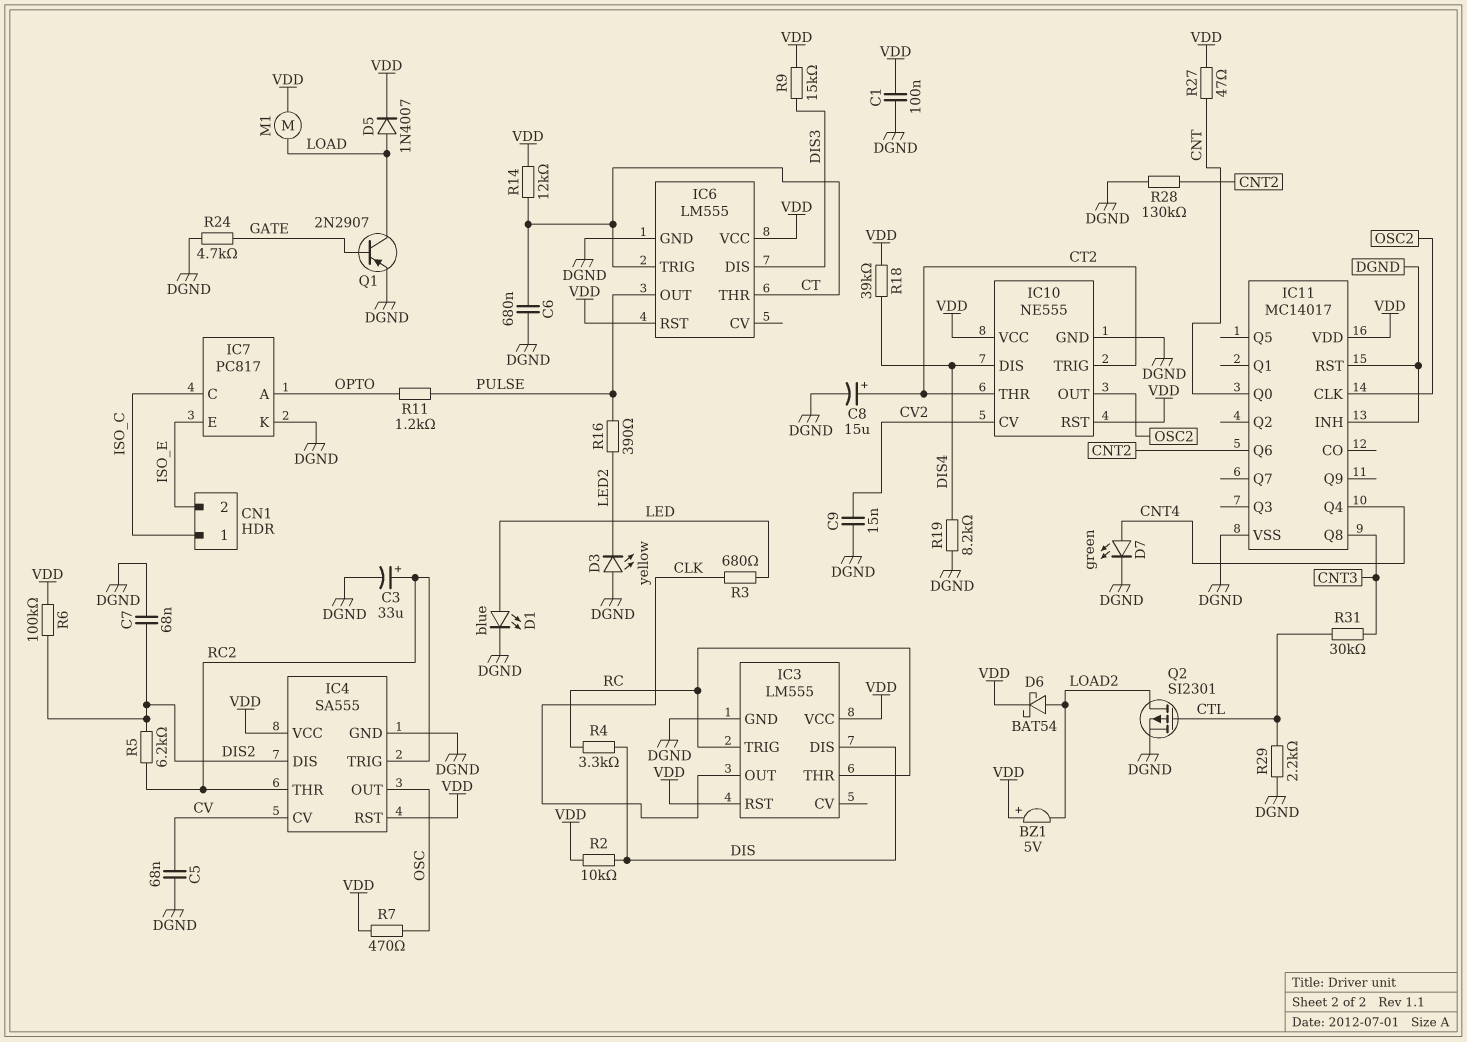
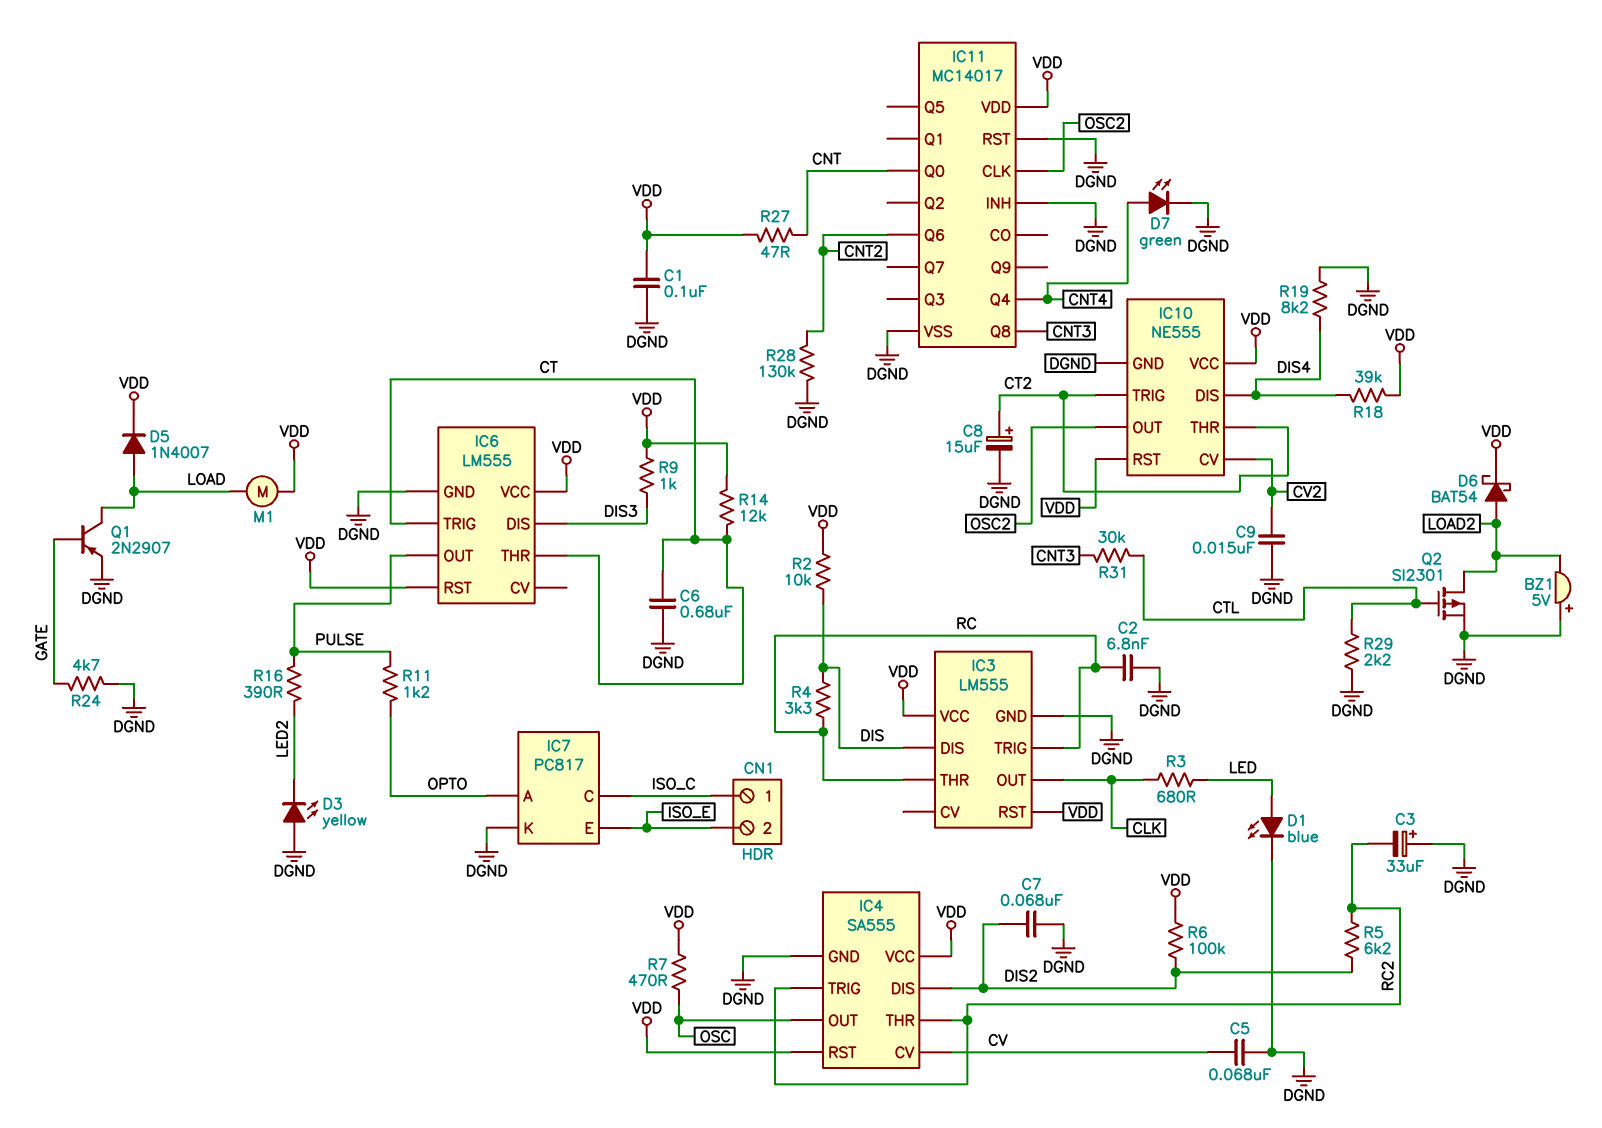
BZ1: buzzer 5V (plus VDD, minus LOAD2) -> buzzer 5V (plus DGND, minus LOAD2)
C2: none -> 6.8nF (DGND, RC)
C3: 33uF (plus RC2, minus DGND) -> 33uF (plus DGND, minus RC2)
R9: 15k (DIS3, VDD) -> 1k (DIS3, VDD)

